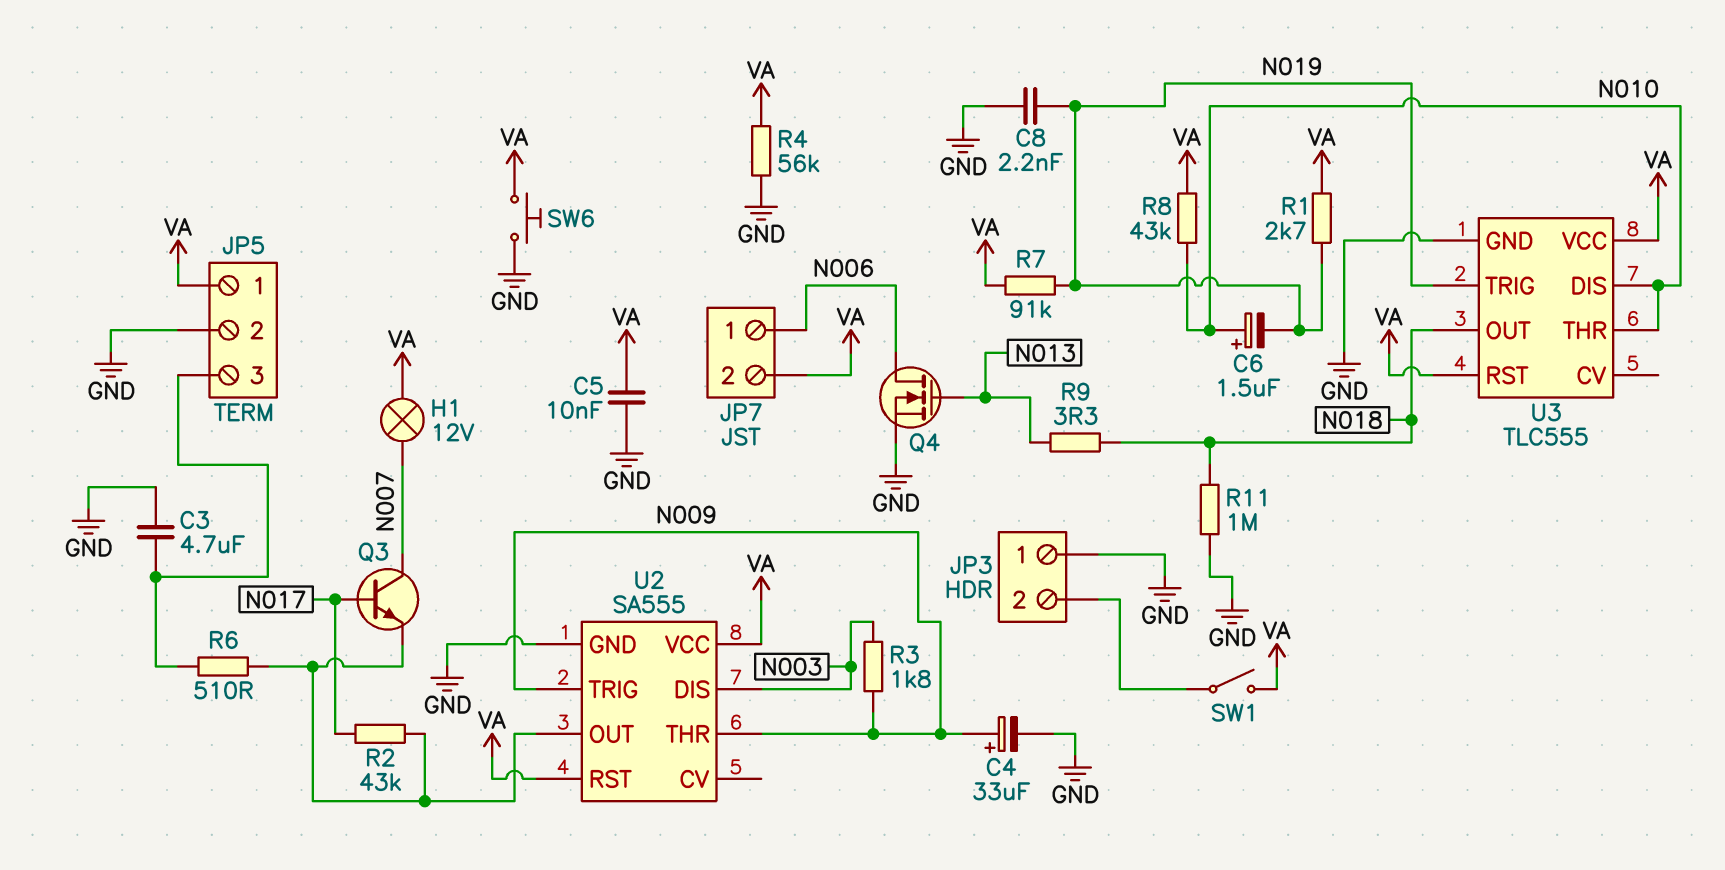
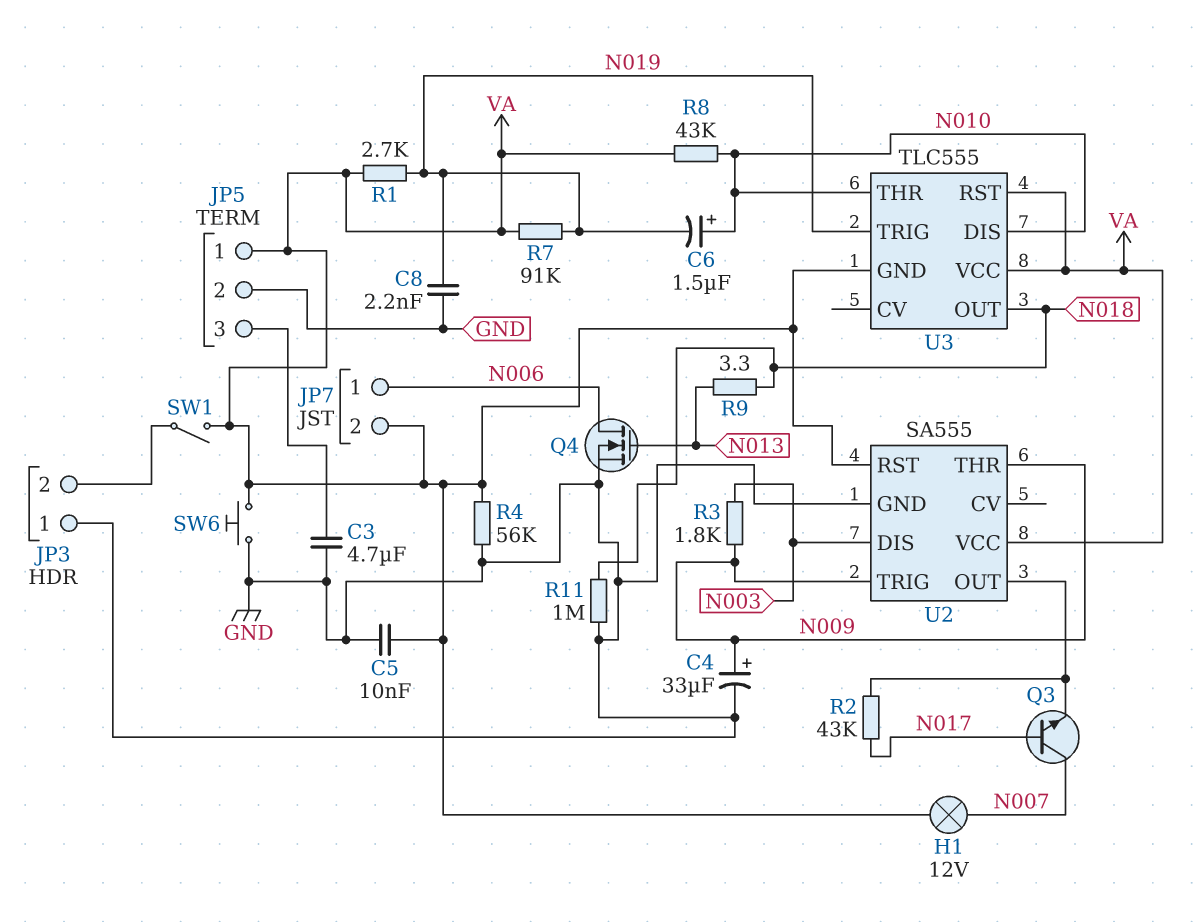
R6: 510 (JP5/3, U2/OUT) -> none
U3 pin GND: GND -> VA

